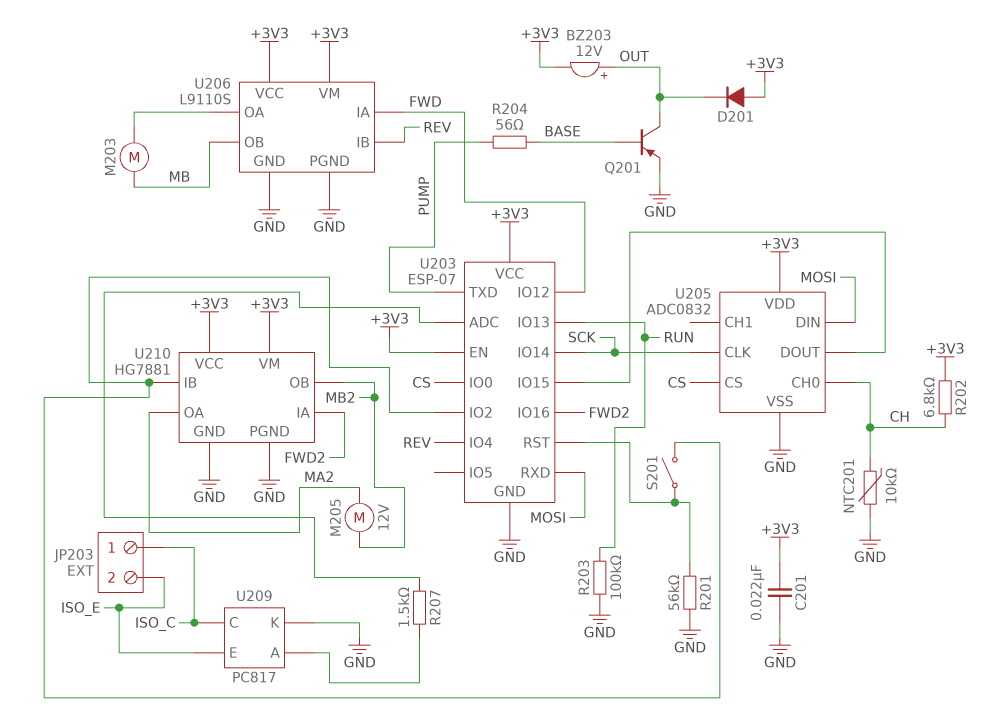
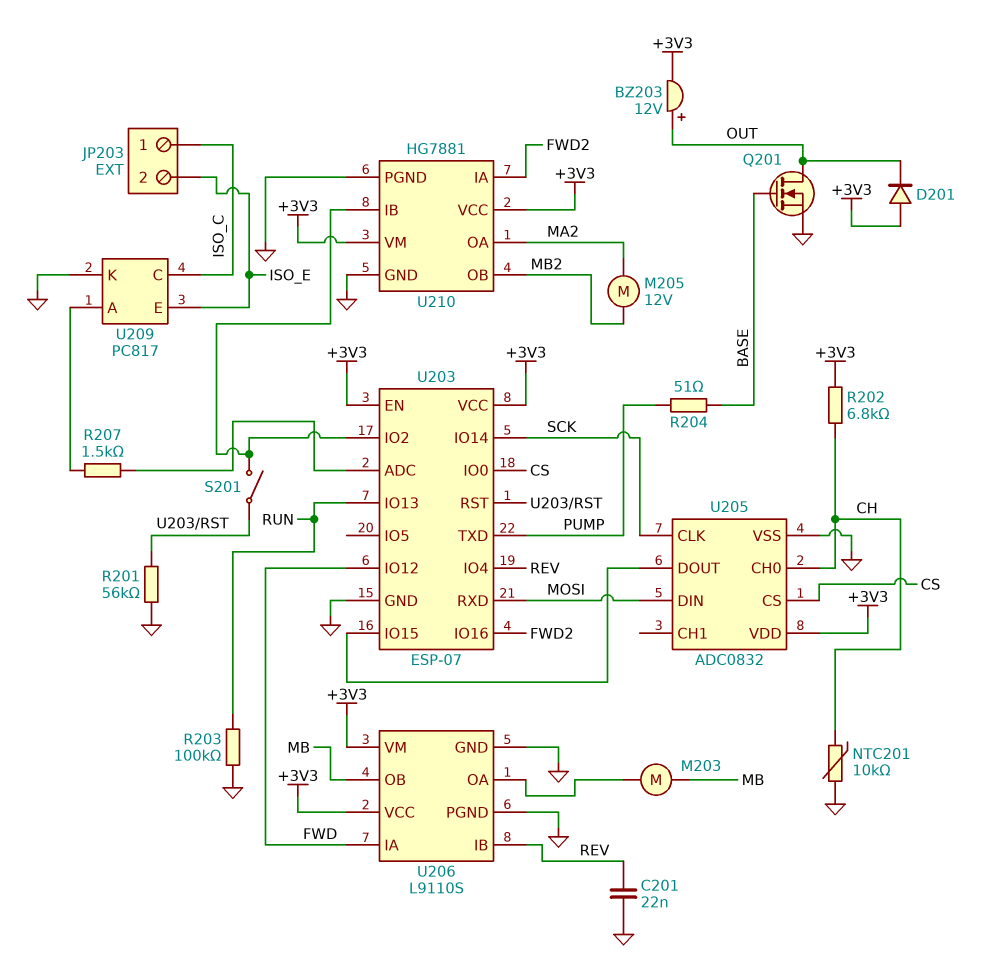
C201: 22nF (+3V3, GND) -> 22nF (GND, REV)
Q201: PNP (B BASE, C OUT, E GND) -> NMOS (G BASE, D OUT, S GND)
R204: 56 (BASE, PUMP) -> 51 (BASE, PUMP)

